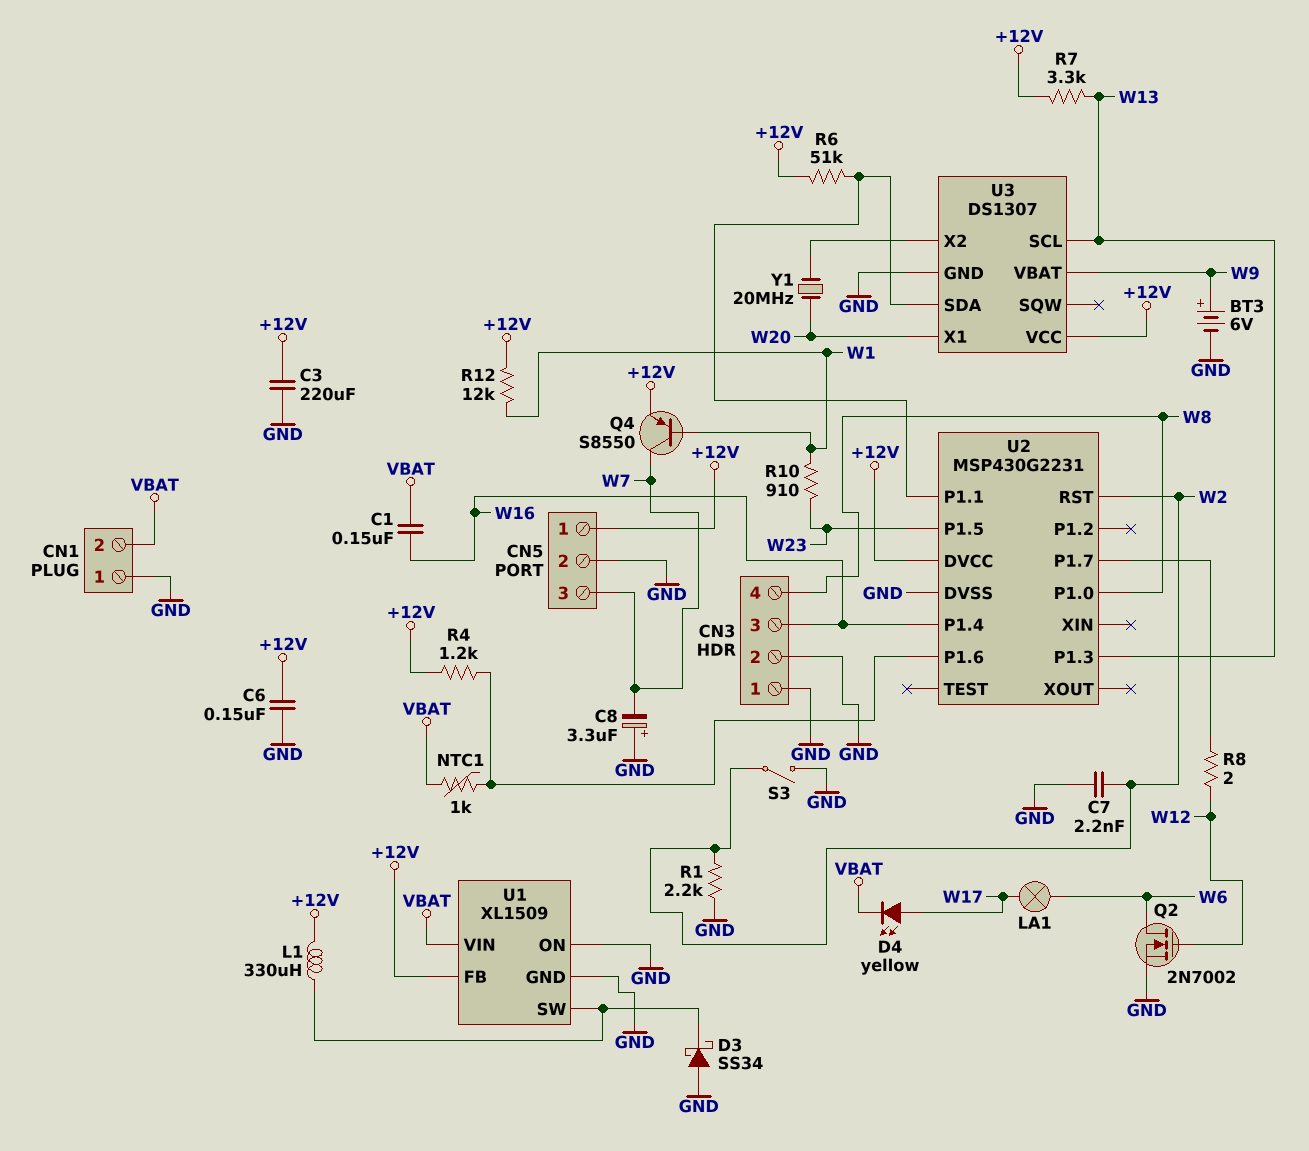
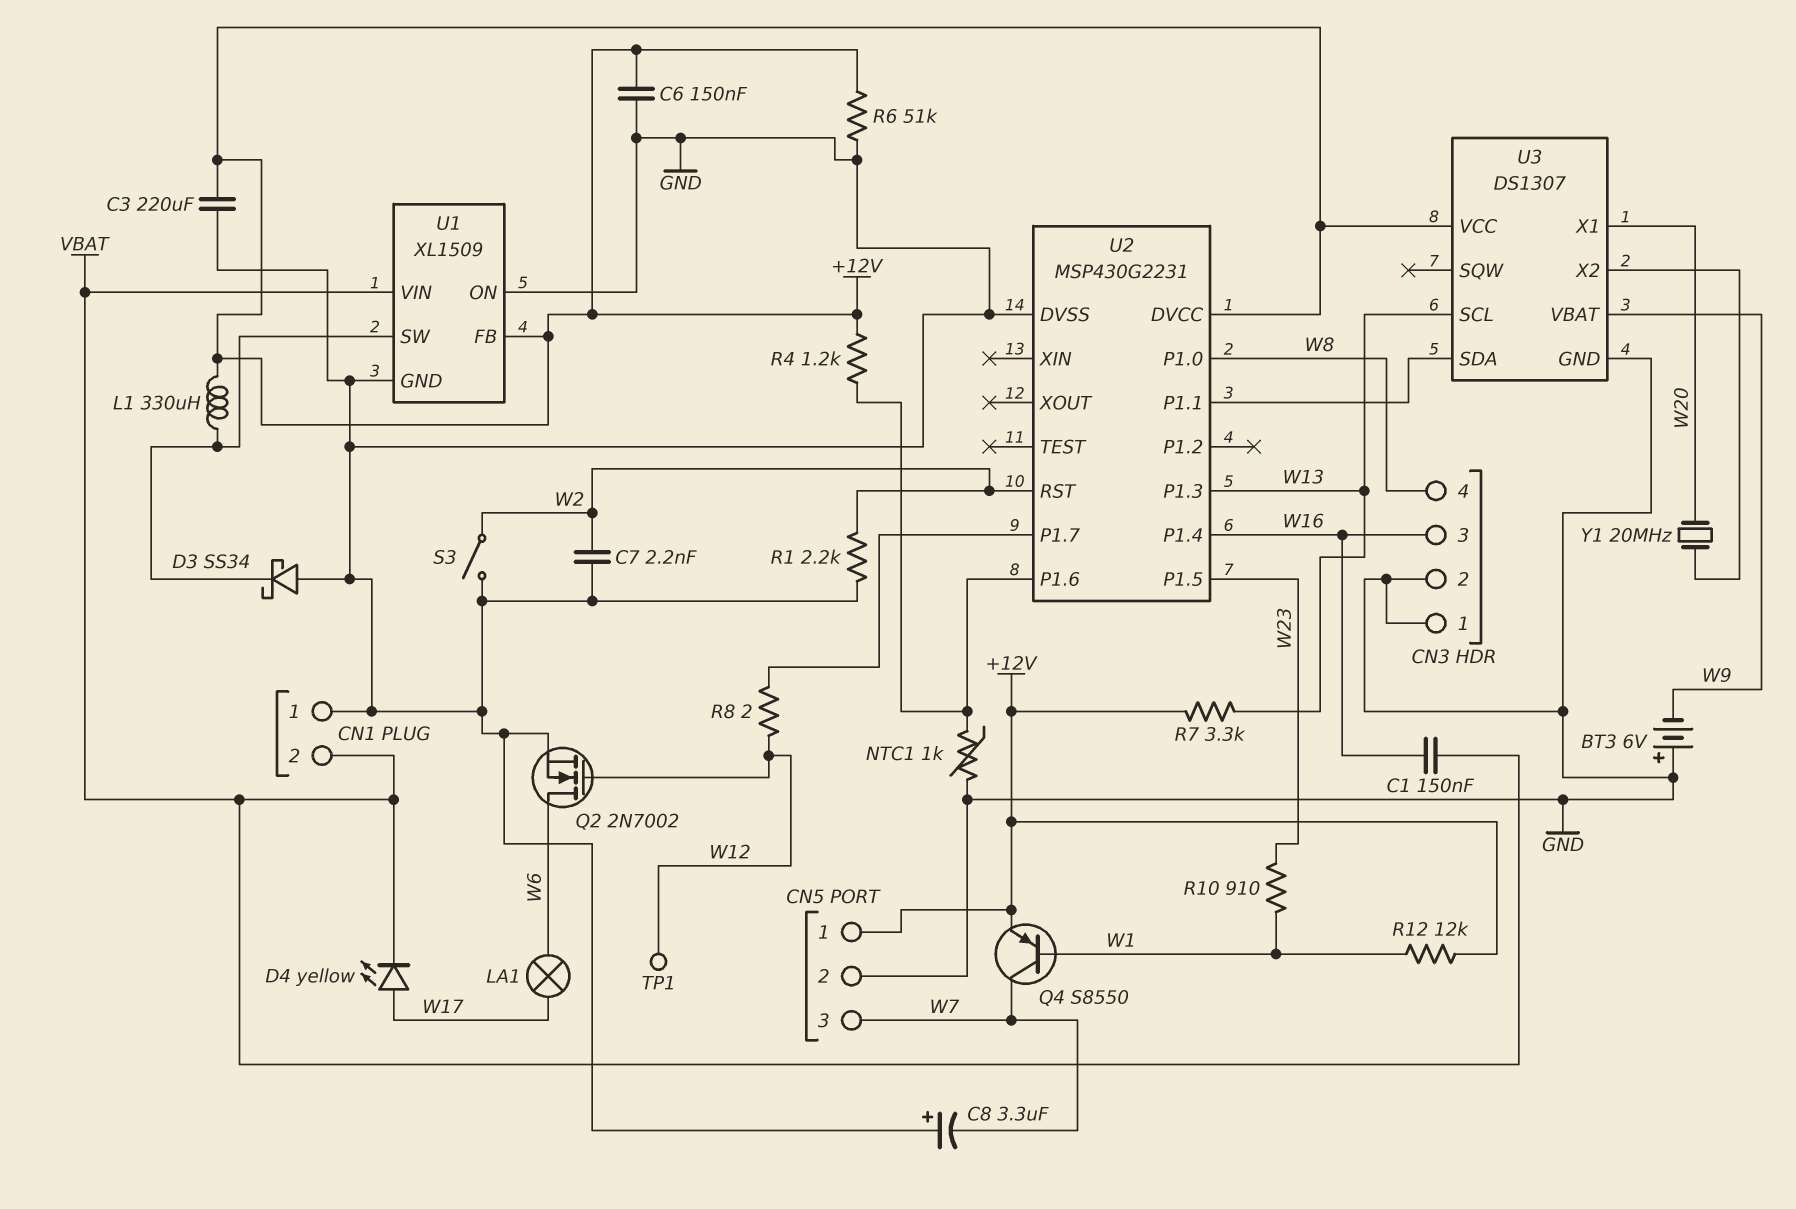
BT3: 6V (plus W9, minus GND) -> 6V (plus GND, minus W9)
NTC1: 1k (U2/P1.6, VBAT) -> 1k (GND, U2/P1.6)
R6: 51k (+12V, U2/P1.1) -> 51k (+12V, GND)
TP1: none -> test point (W12)

